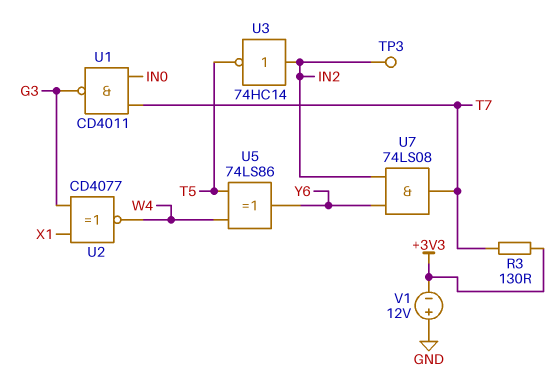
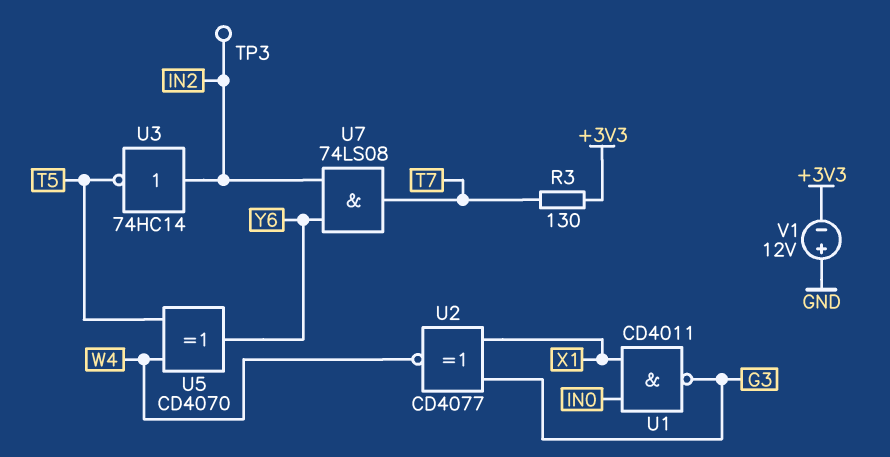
U1: NAND CD4011 (in IN0, in T7, out G3) -> NAND CD4011 (in IN0, in X1, out G3)
U5: XOR 74LS86 (in T5, in W4, out Y6) -> XOR CD4070 (in T5, in W4, out Y6)

